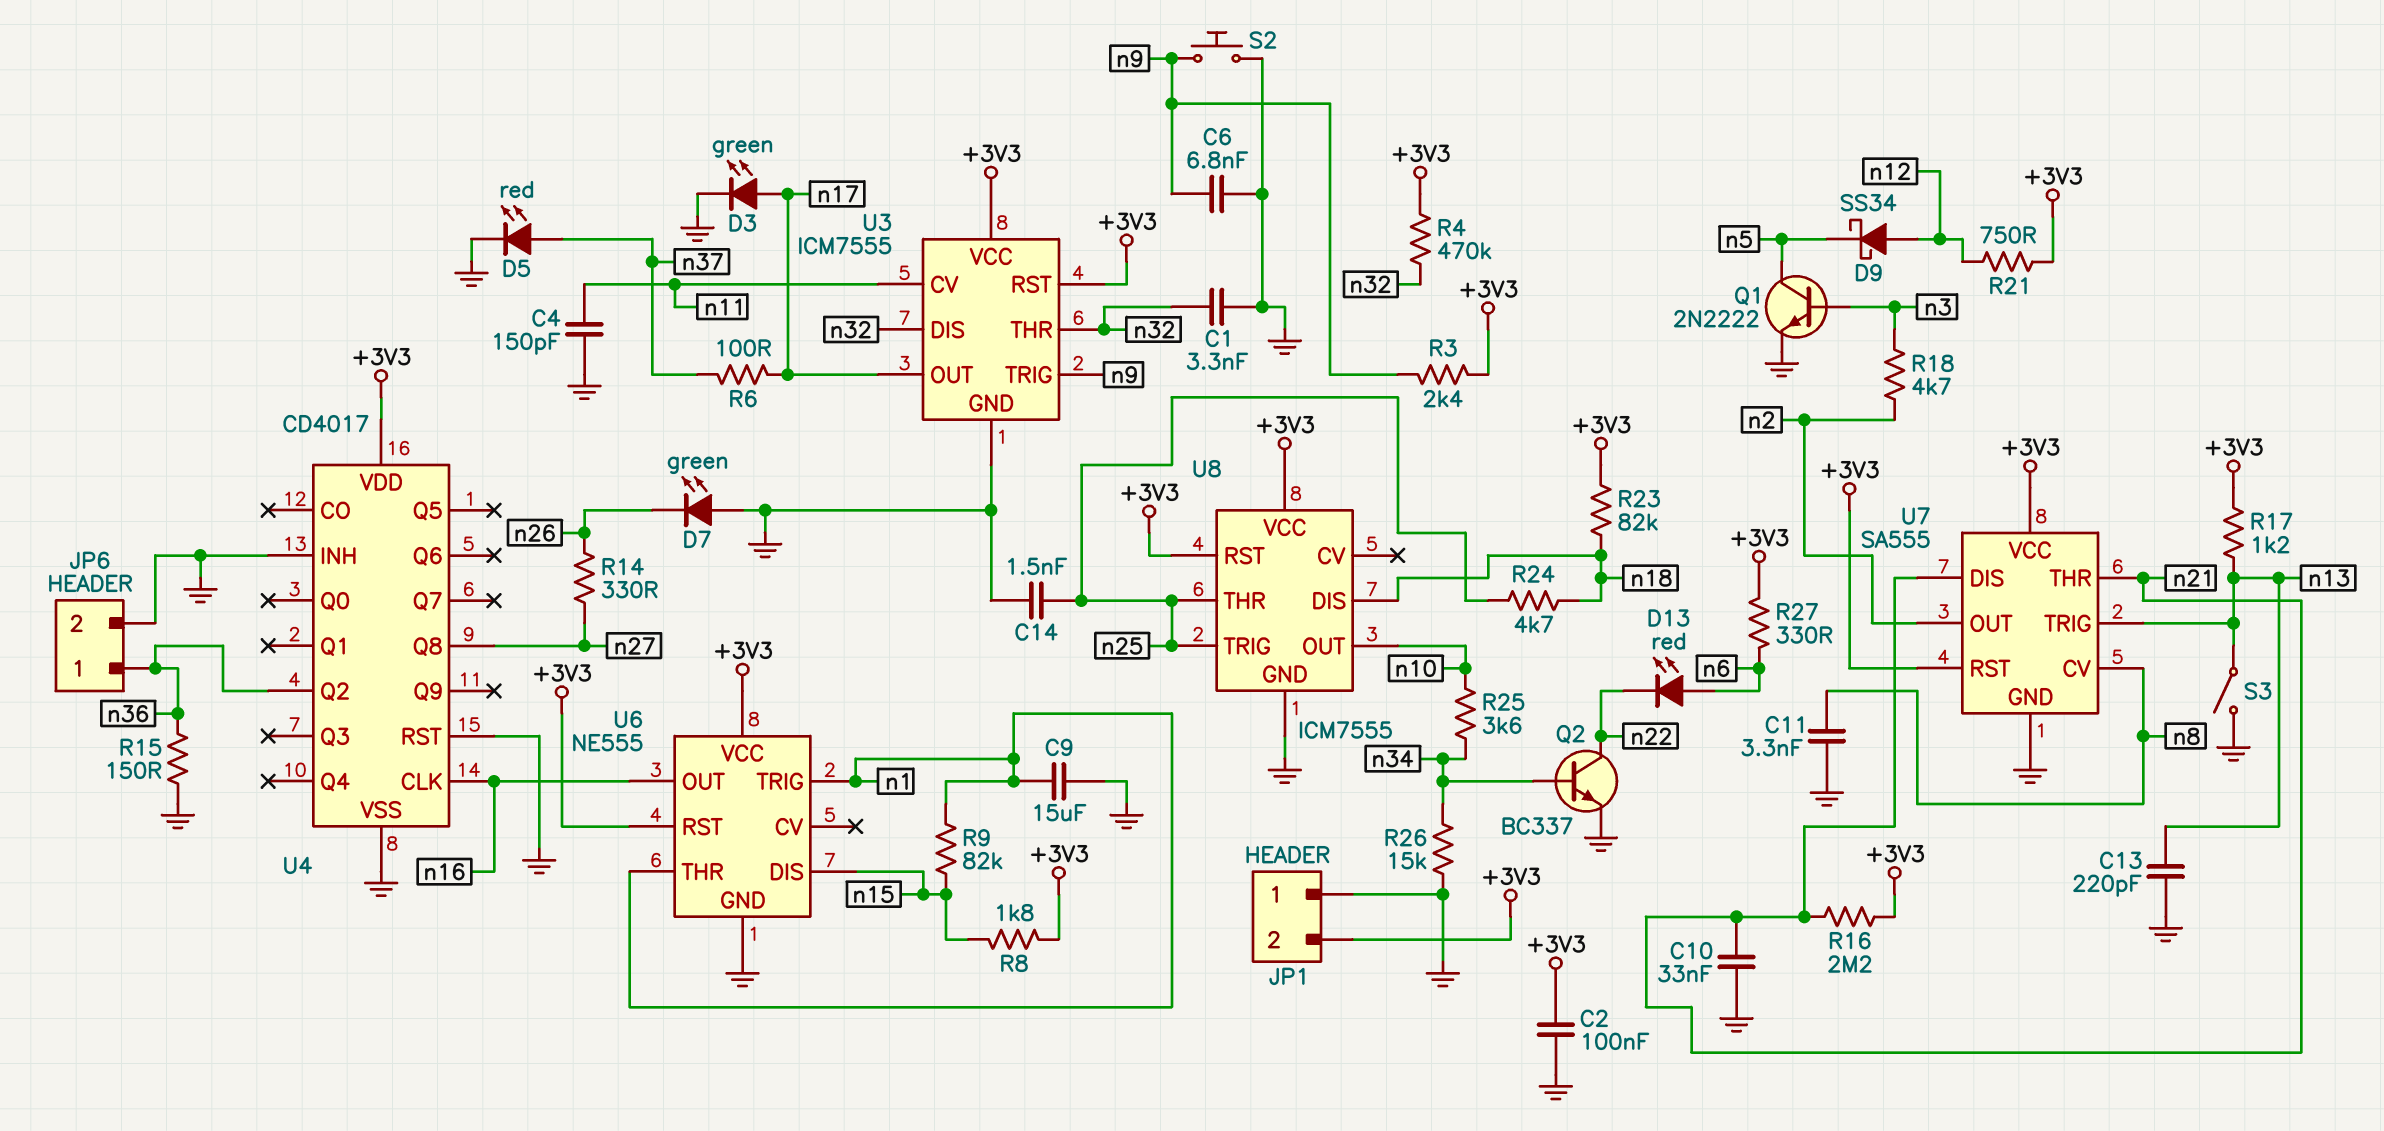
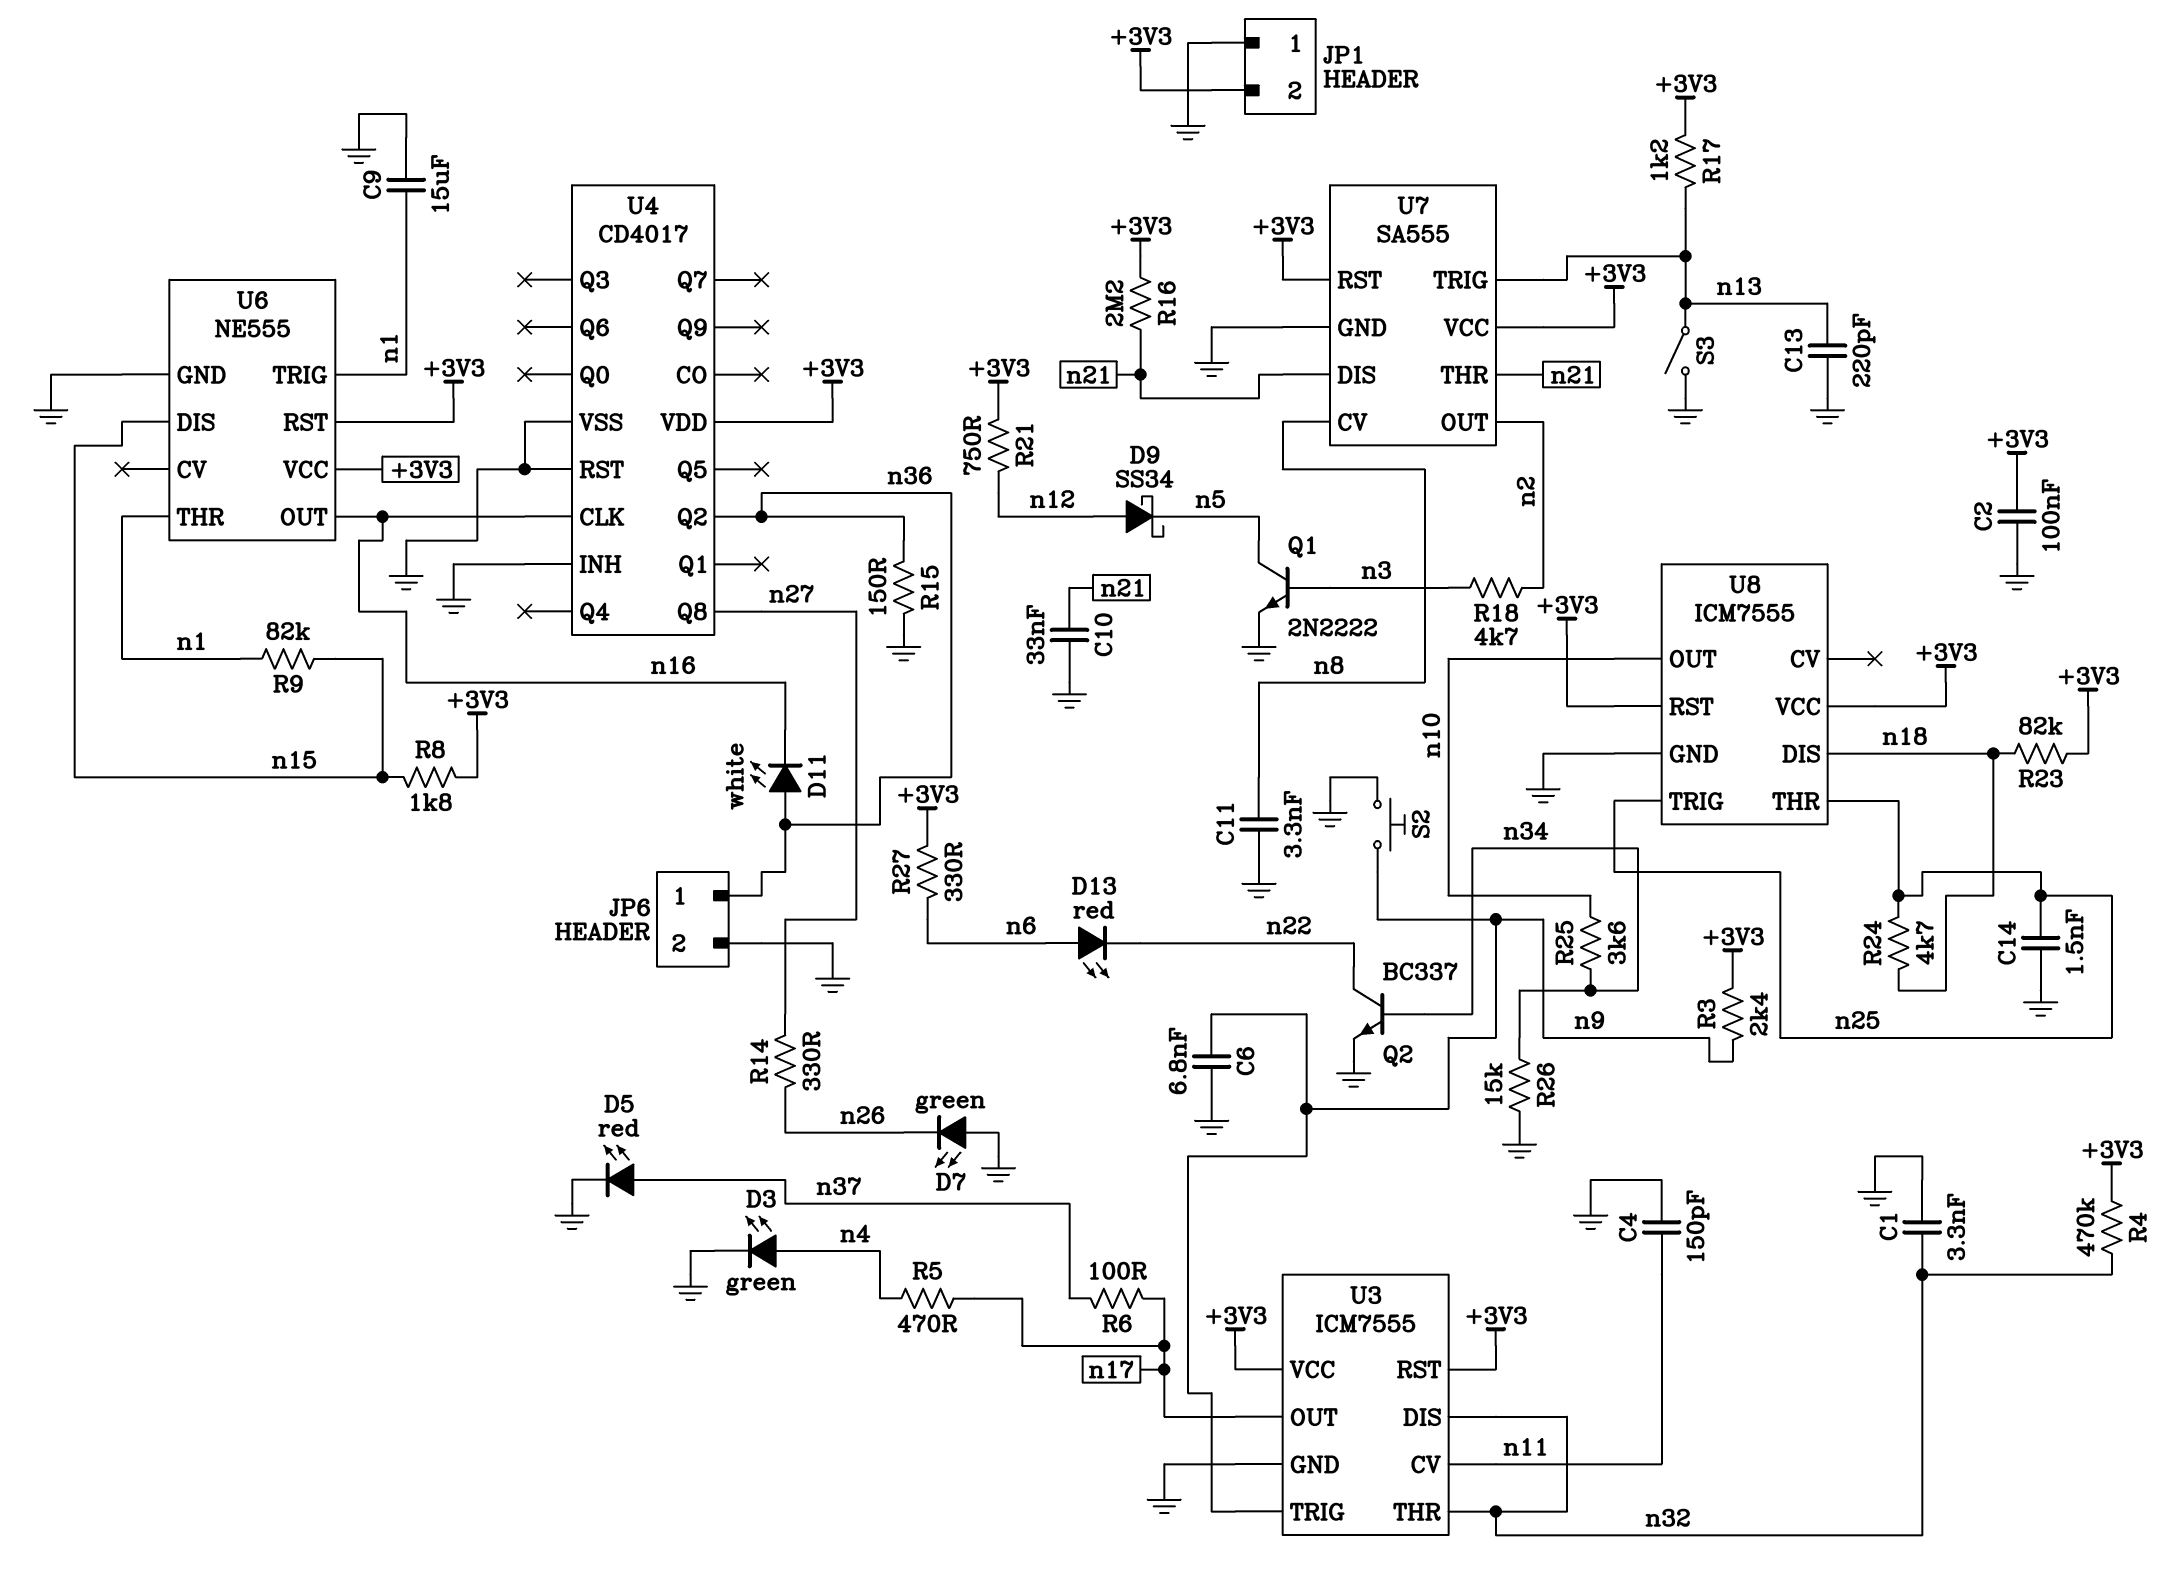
D3: LED green (A n17, K GND) -> LED green (A n4, K GND)
D11: none -> LED white (A n36, K n16)
R5: none -> 470 (n4, n17)

